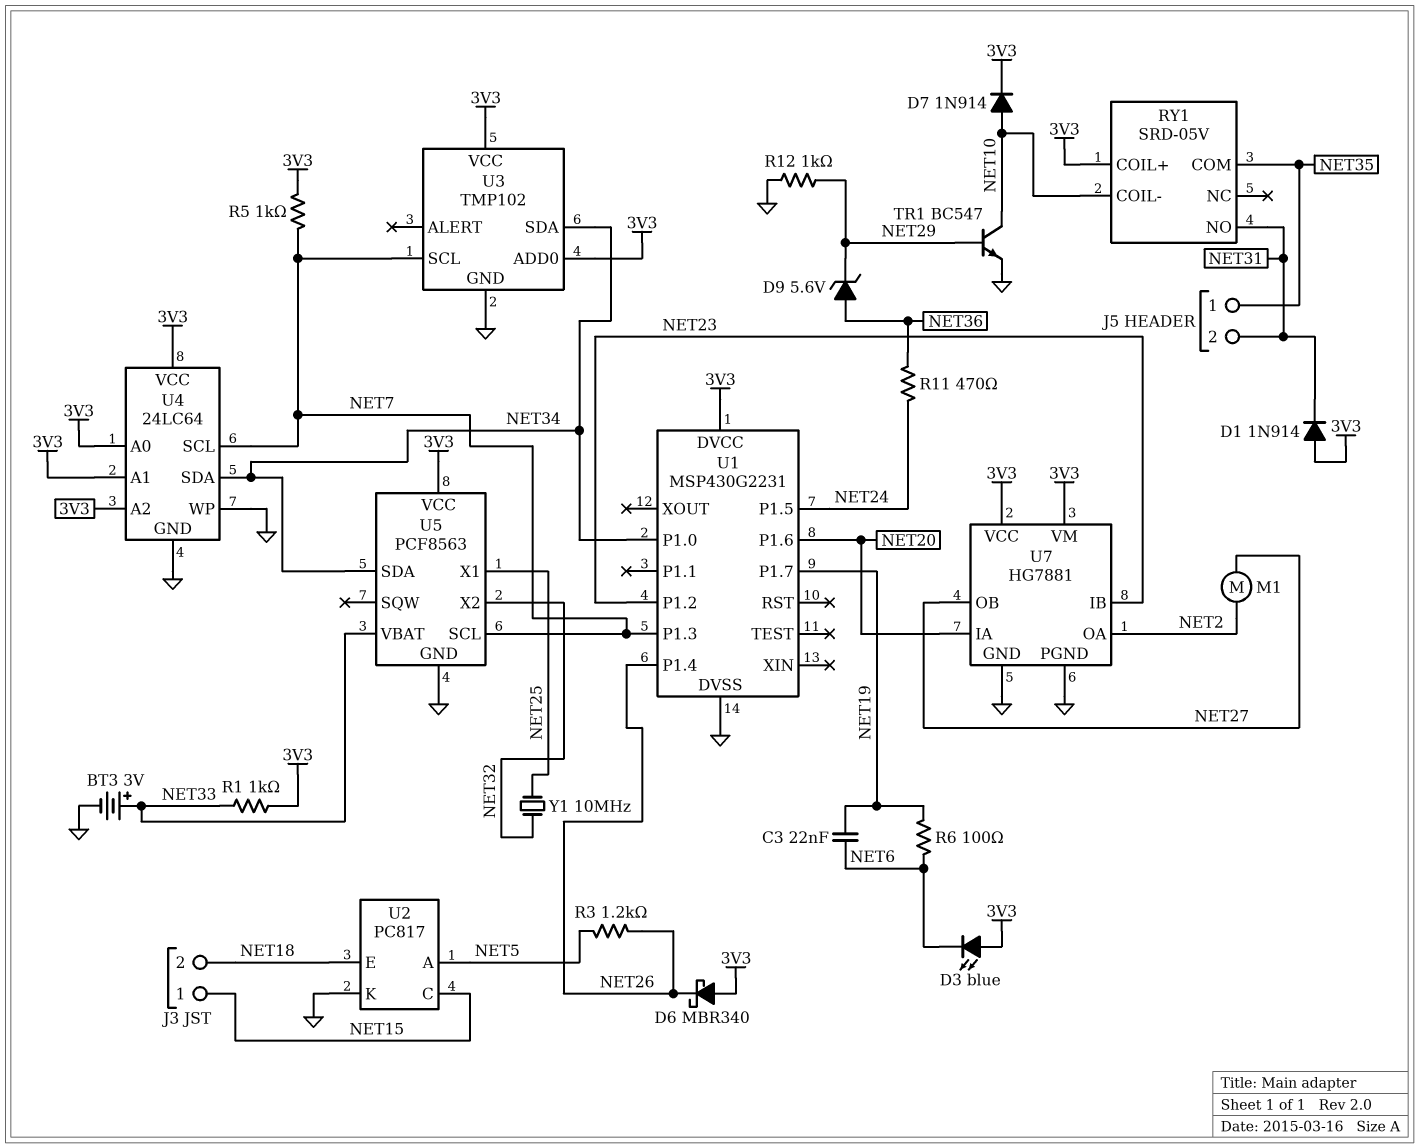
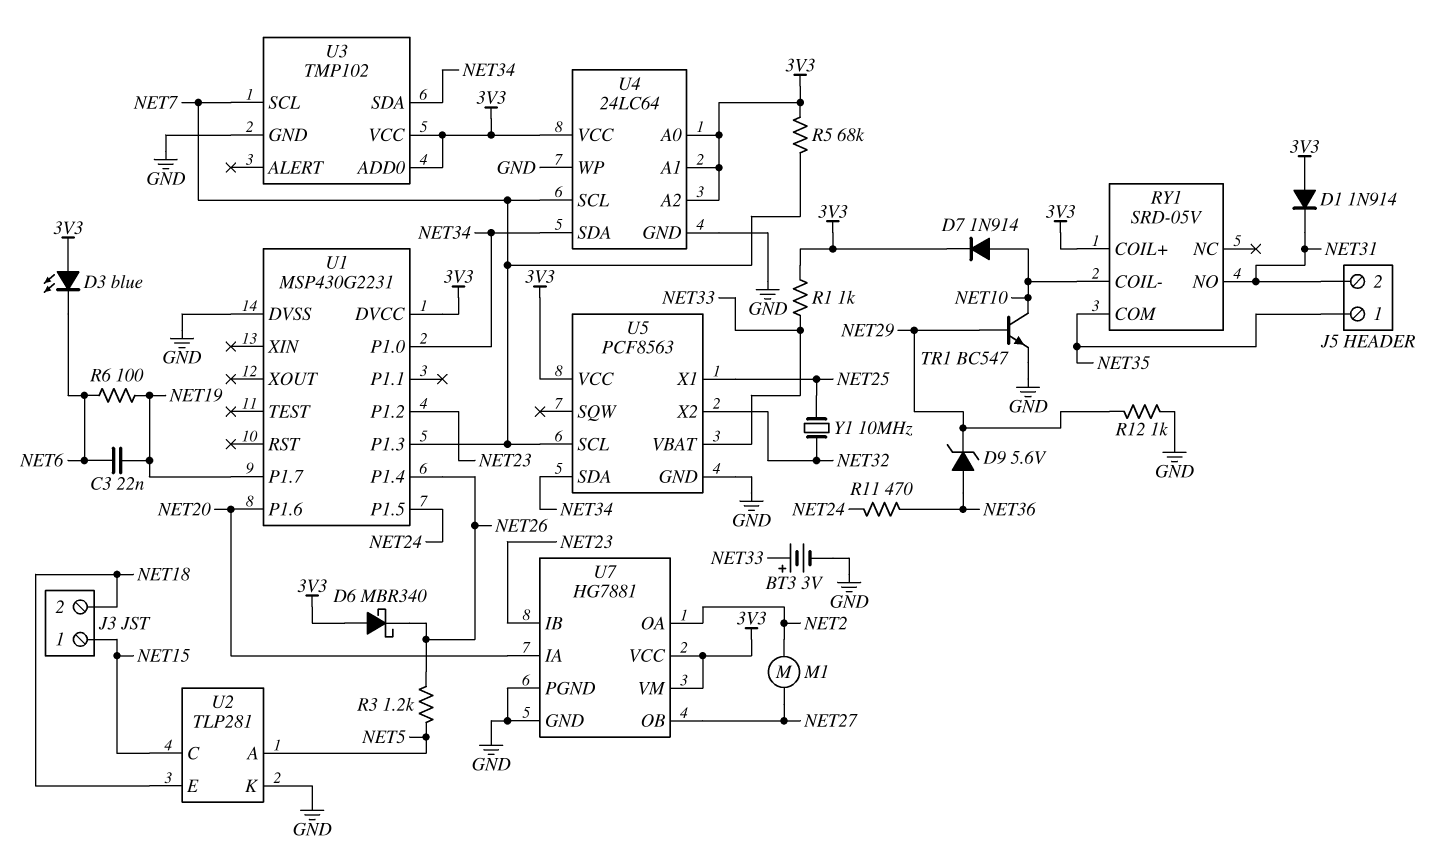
R5: 1k (3V3, NET7) -> 68k (3V3, NET7)
U2: PC817 -> TLP281

